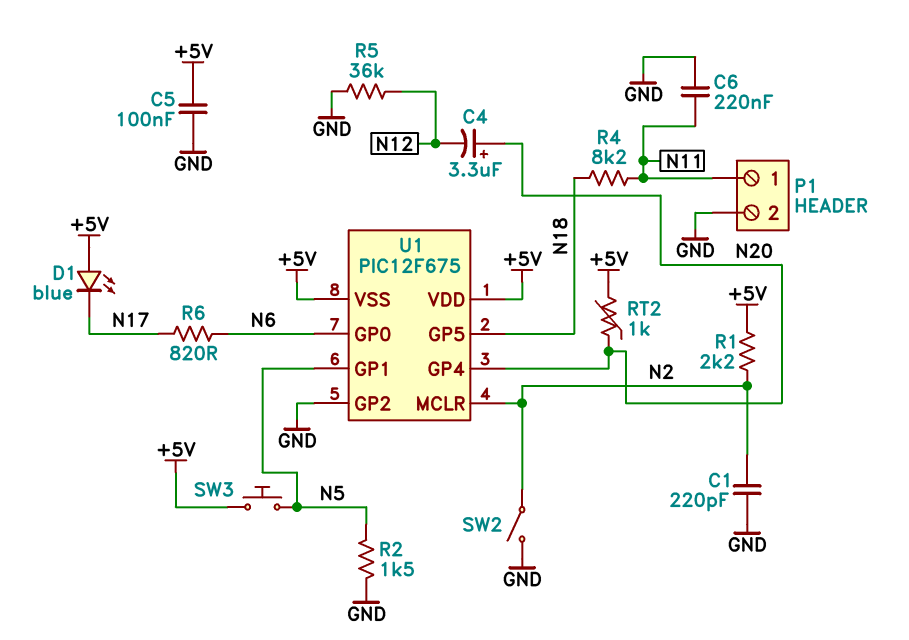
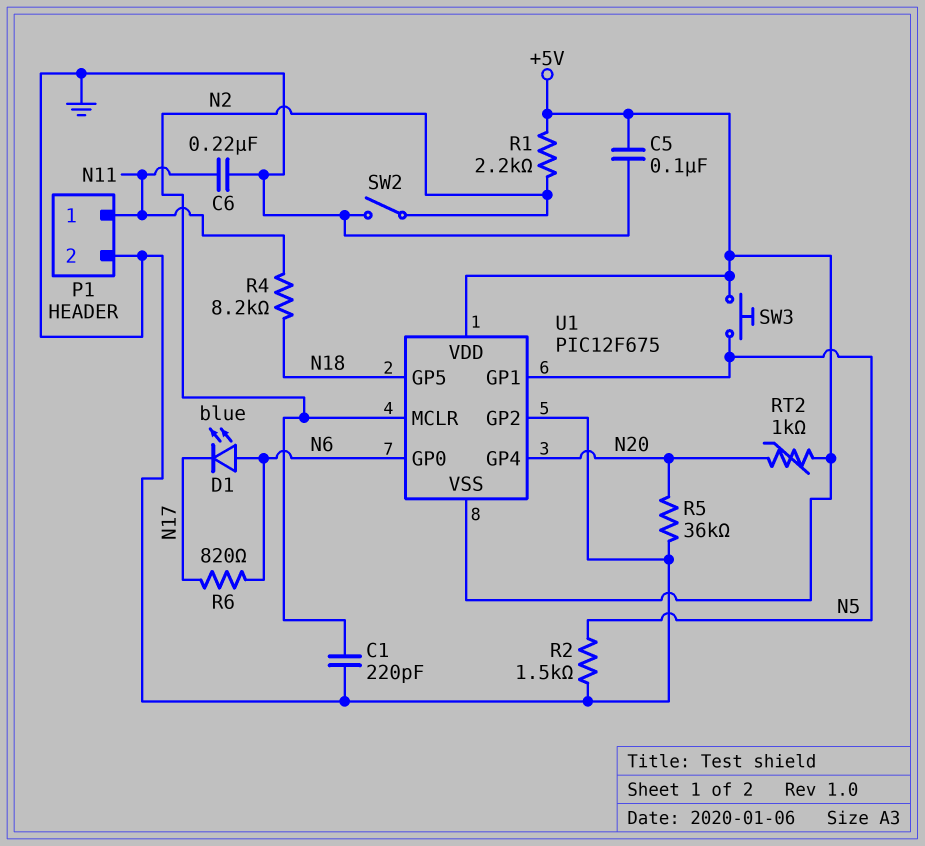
C4: 3.3uF (plus N20, minus N12) -> none
D1: LED blue (A +5V, K N17) -> LED blue (A N6, K N17)
R5: 36k (GND, N12) -> 36k (GND, N20)

